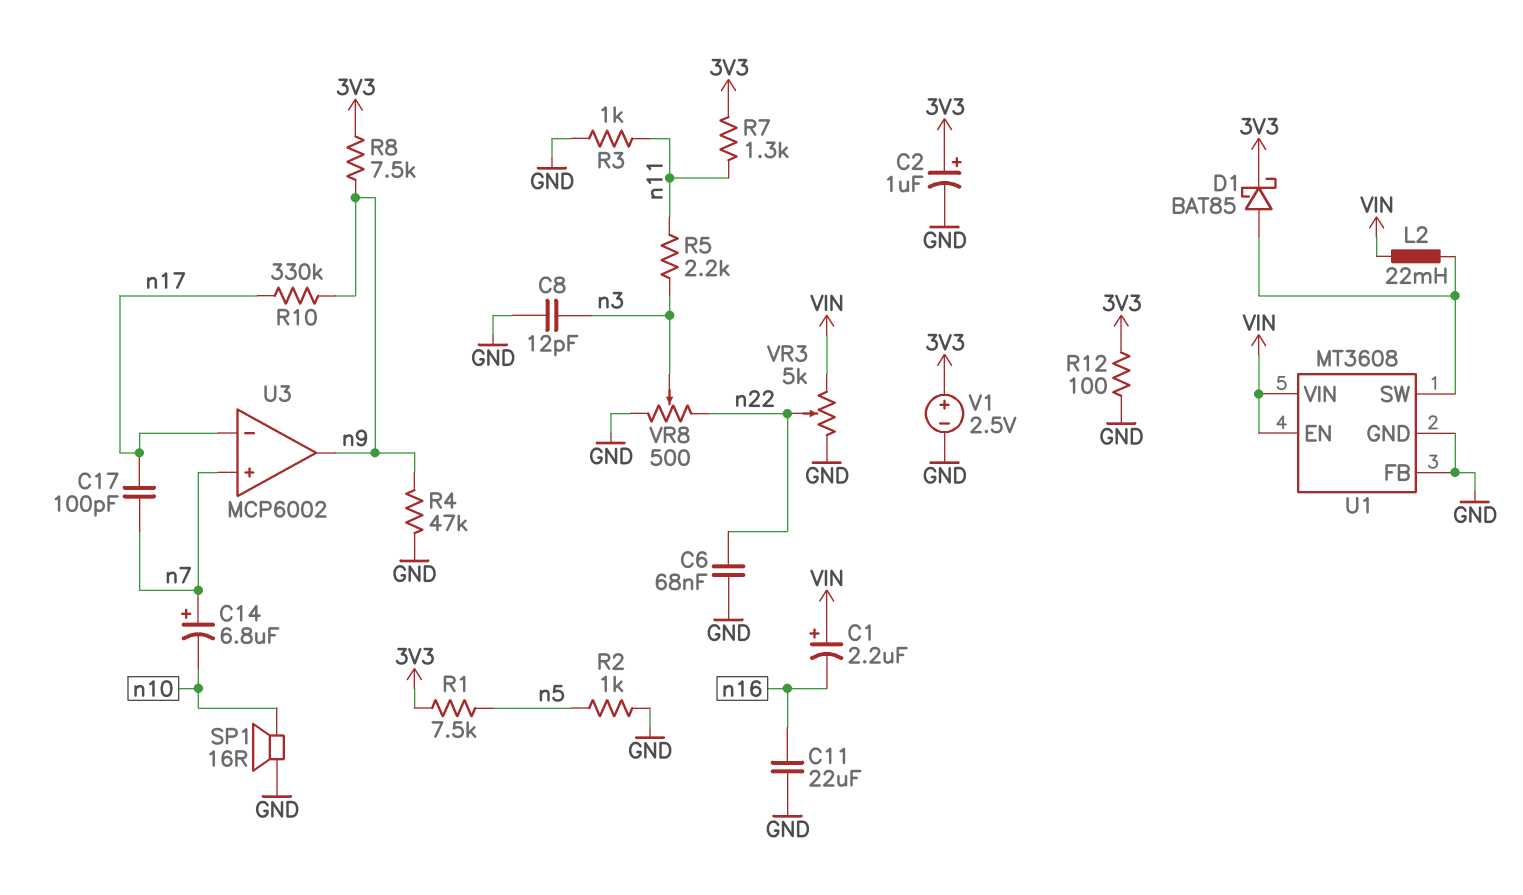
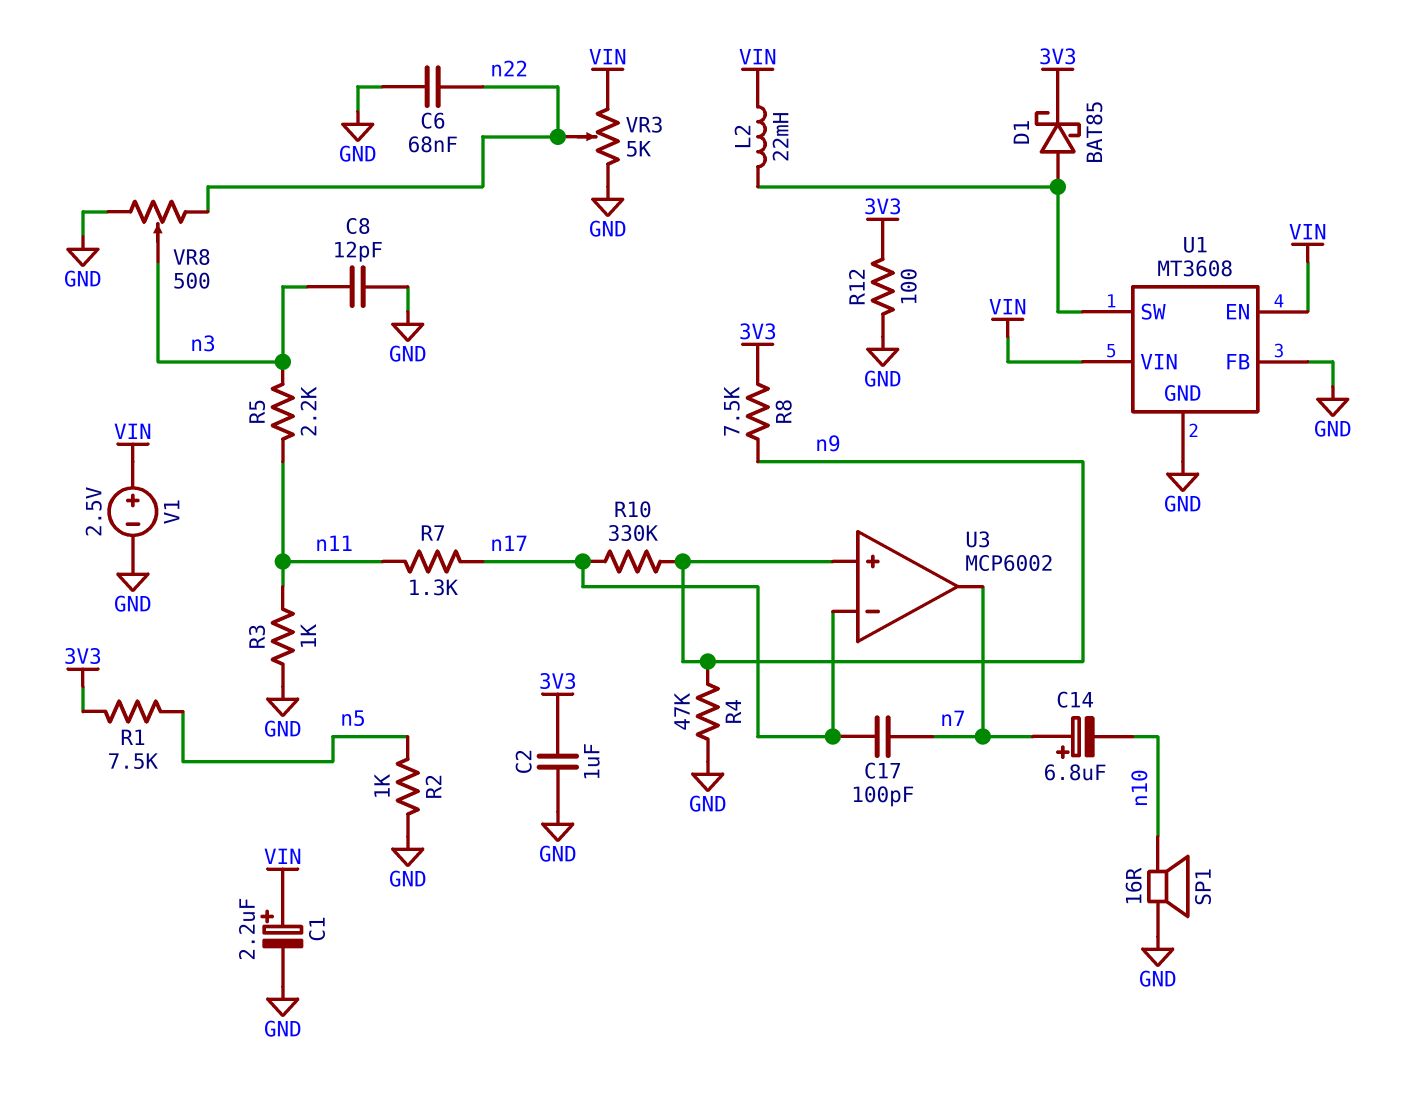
C1: 2.2uF (plus VIN, minus n16) -> 2.2uF (plus VIN, minus GND)
C2: 1uF (plus 3V3, minus GND) -> 1uF (3V3, GND)
C11: 22uF (GND, n16) -> none
R7: 1.3k (3V3, n11) -> 1.3k (n11, n17)
U3 pin in+: n7 -> n9
U3 pin out: n9 -> n7
V1: 2.5V (plus 3V3, minus GND) -> 2.5V (plus VIN, minus GND)

